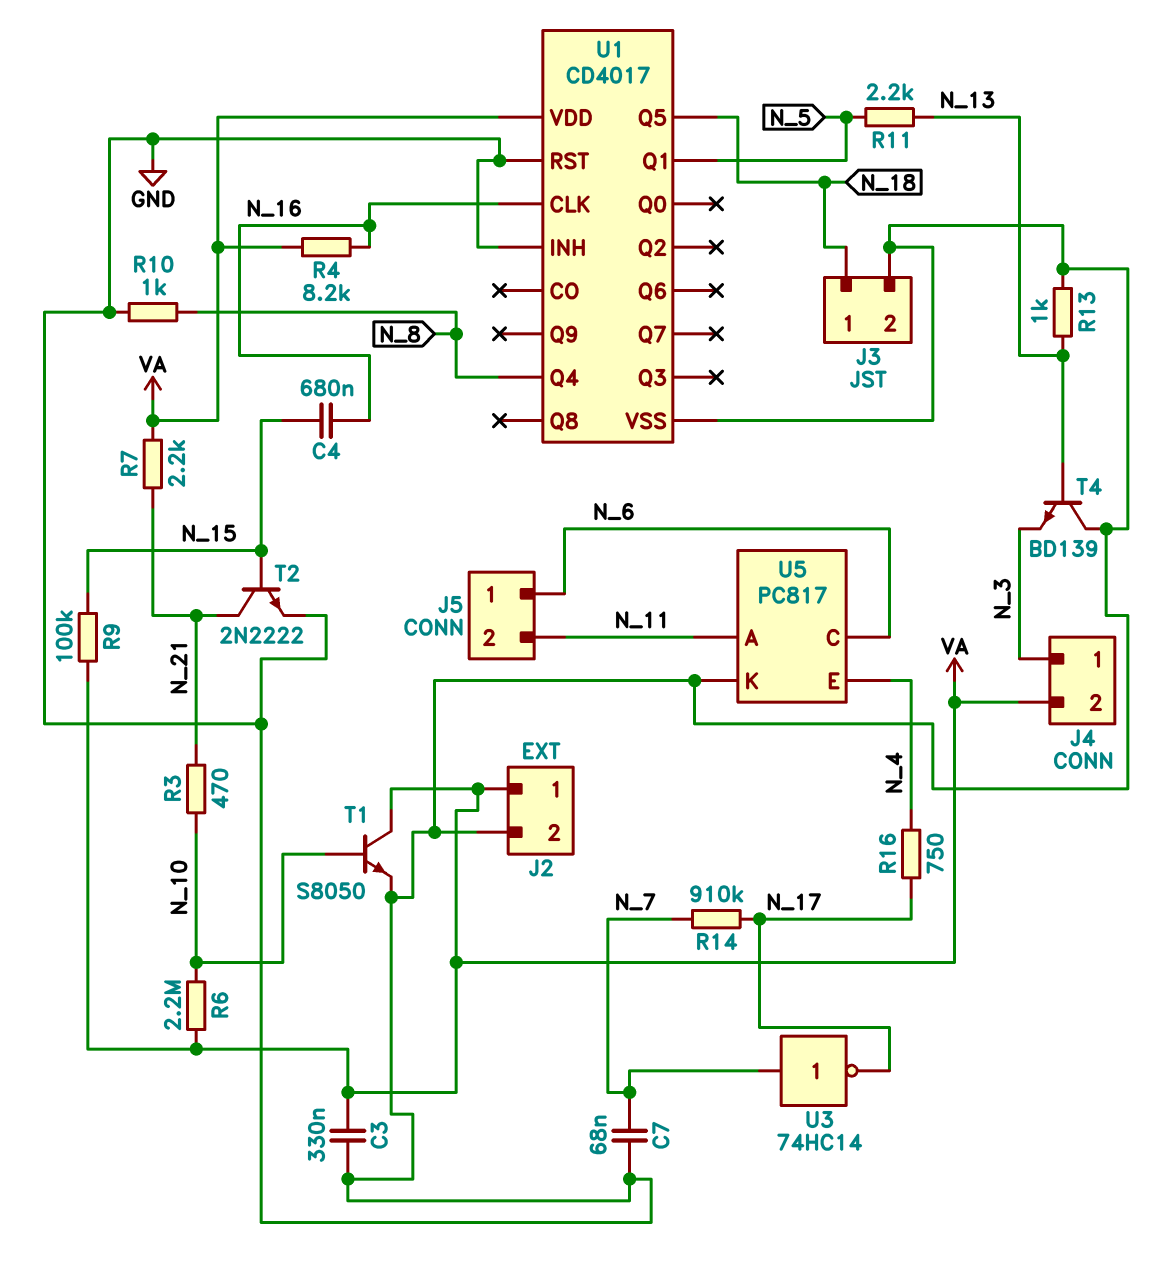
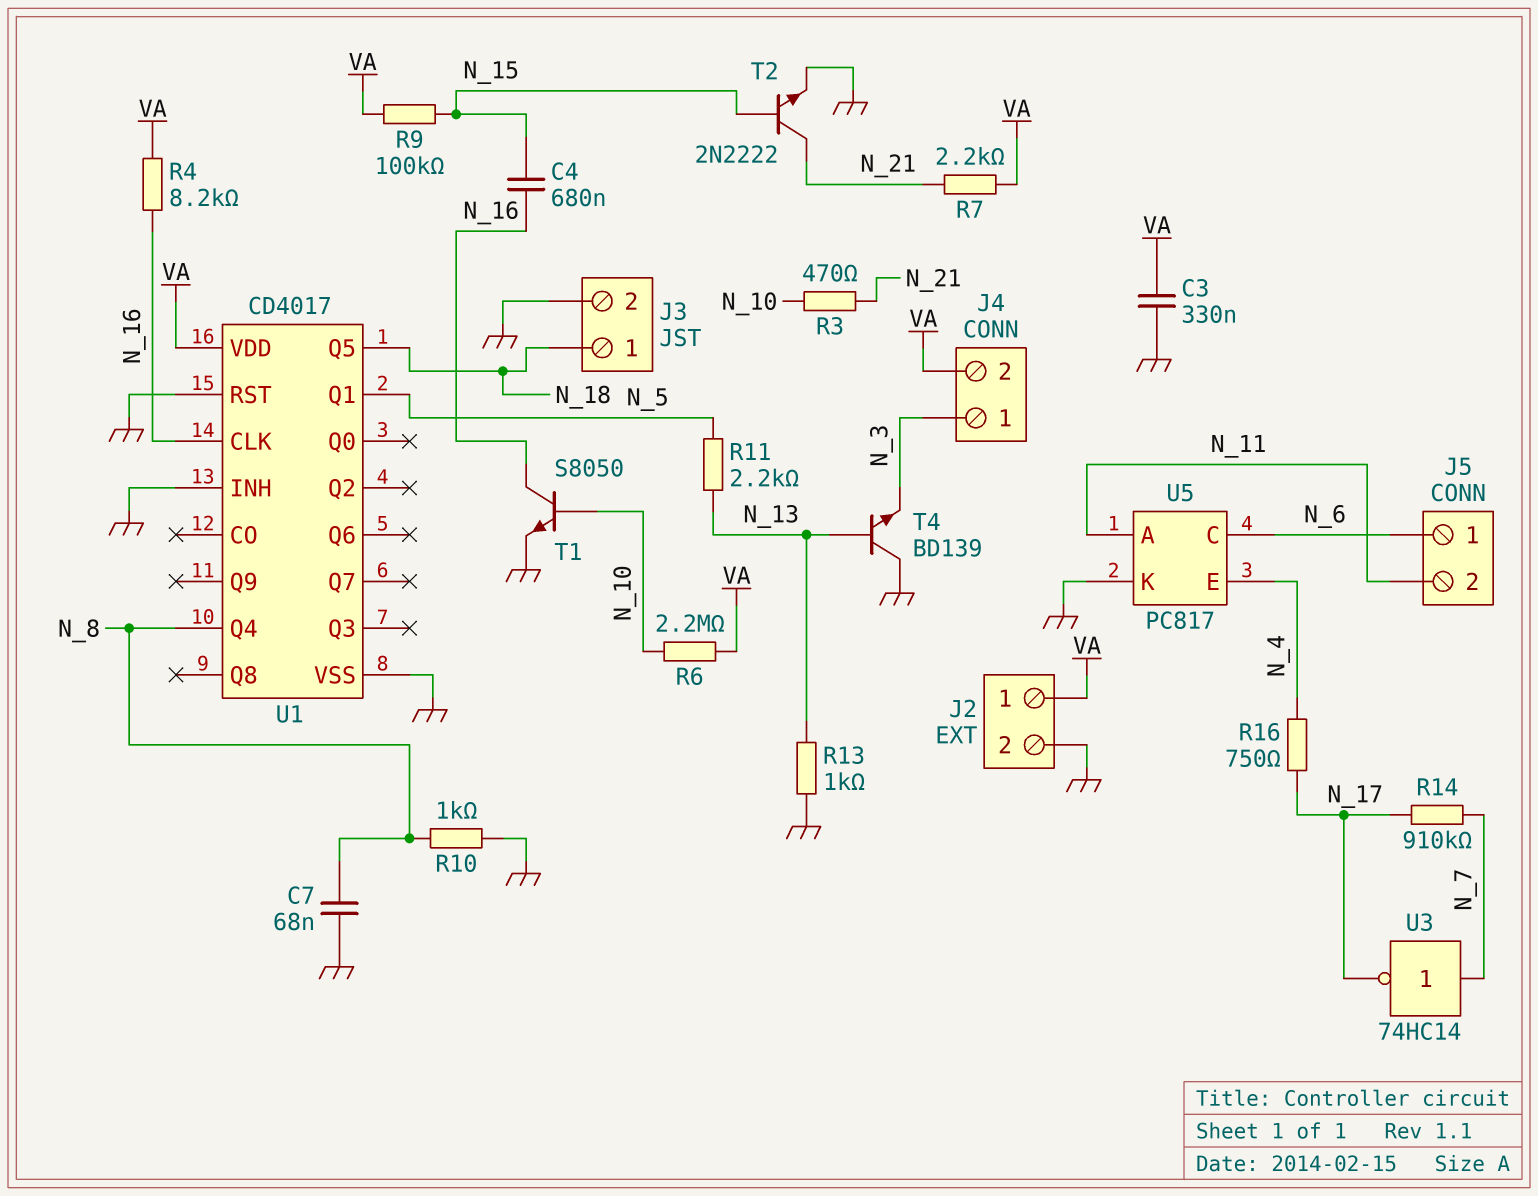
C7: 68nF (GND, N_7) -> 68nF (GND, N_8)
T1: NPN S8050 (B N_10, C VA, E GND) -> NPN S8050 (B N_10, C N_16, E GND)

